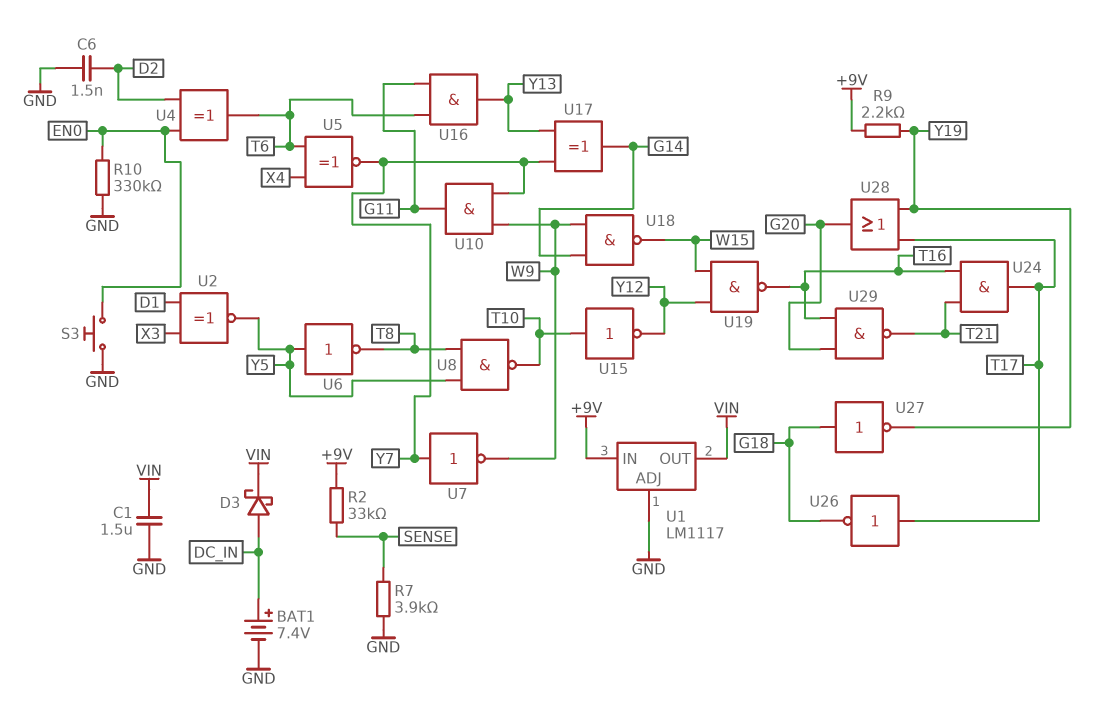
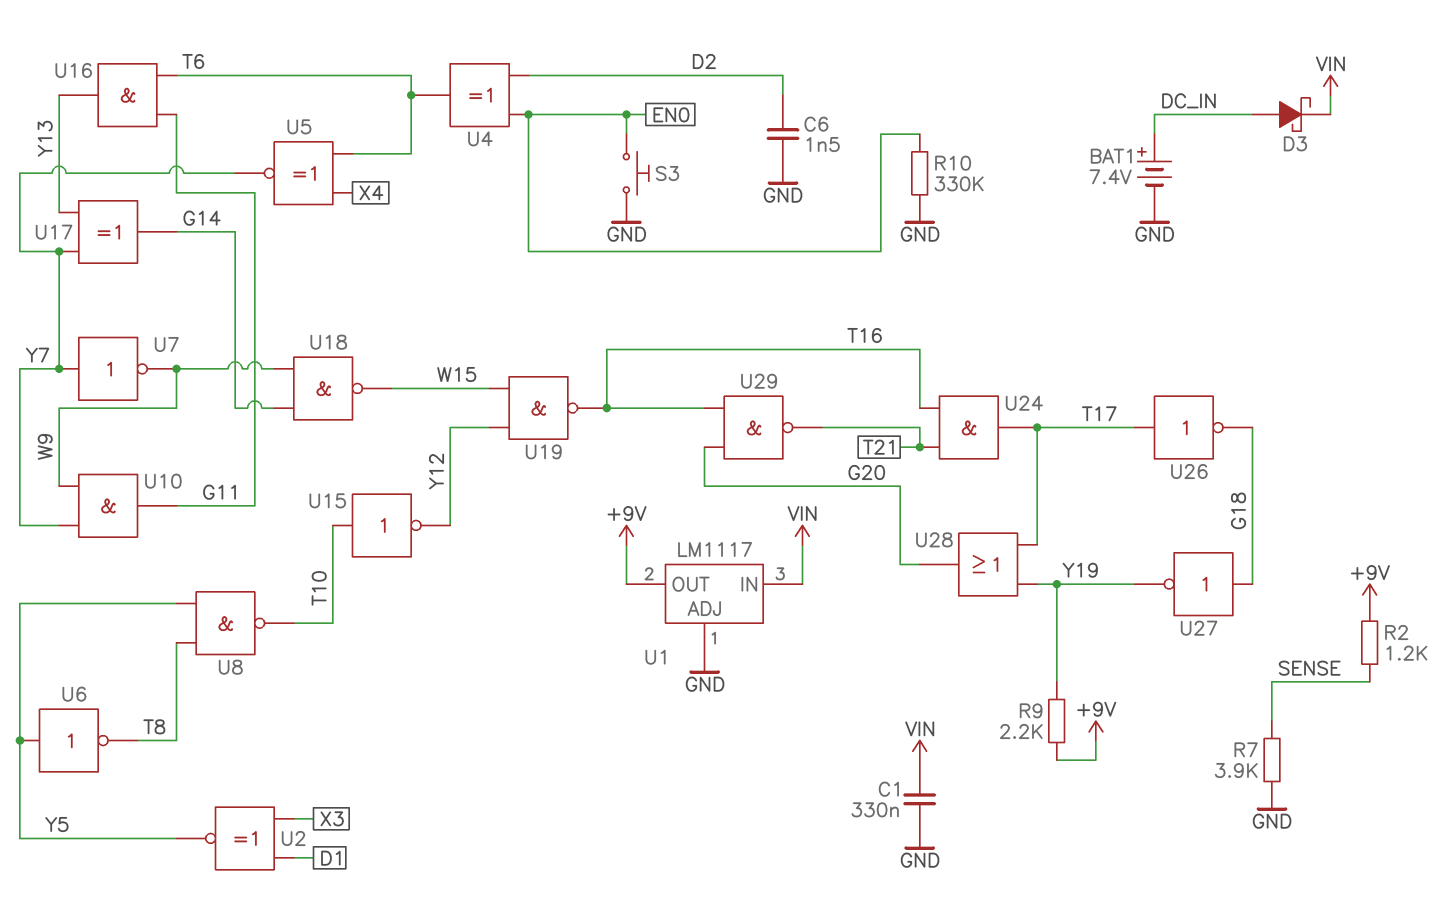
C1: 1.5uF (GND, VIN) -> 330nF (GND, VIN)
R2: 33k (+9V, SENSE) -> 1.2k (+9V, SENSE)
U1 pin IN: +9V -> VIN
U1 pin OUT: VIN -> +9V

